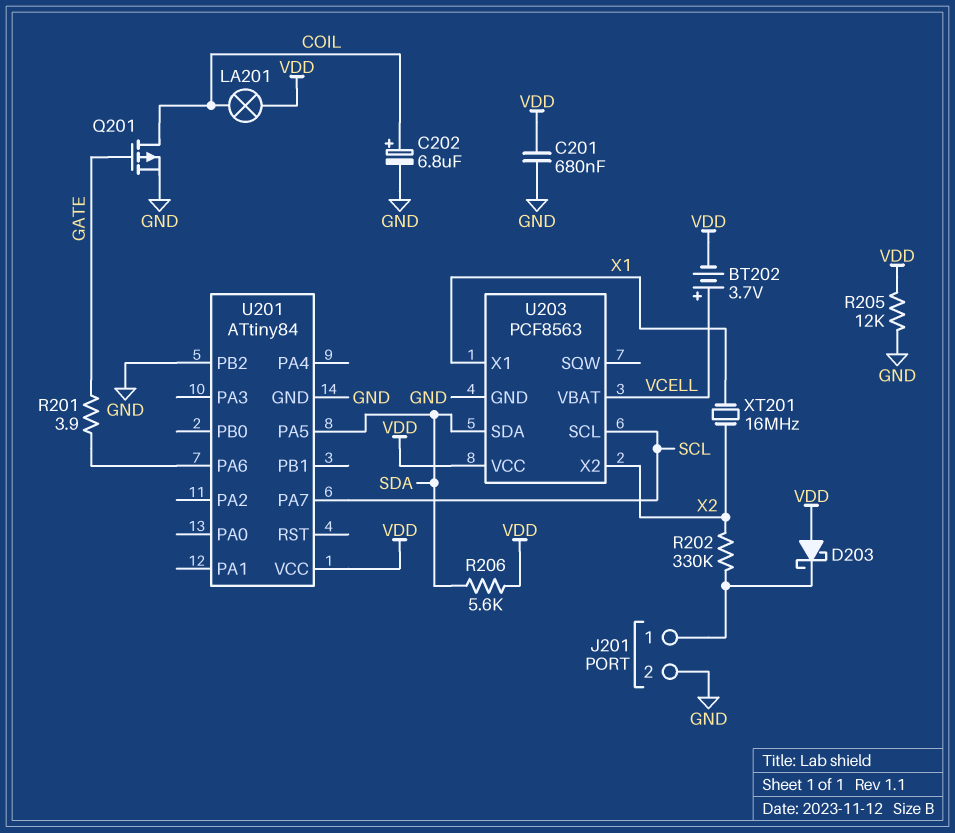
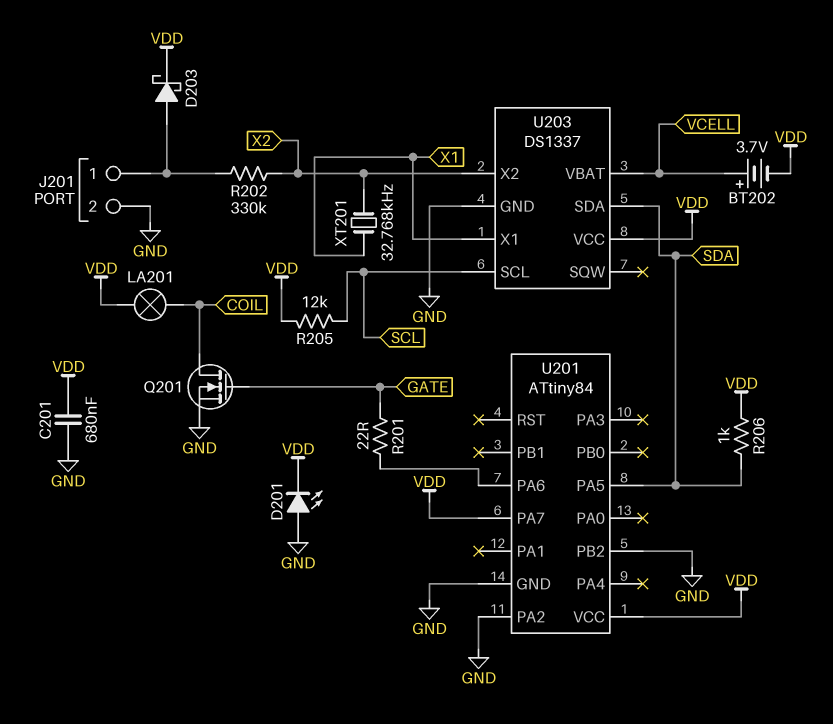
C202: 6.8uF (plus COIL, minus GND) -> none
D201: none -> LED (A GND, K VDD)
D203: schottky (A VDD, K J201/1) -> schottky (A J201/1, K VDD)
Q201: PMOS (G GATE, D COIL, S GND) -> NMOS (G GATE, D COIL, S GND)
R201: 3.9 (GATE, U201/PA6) -> 22 (GATE, U201/PA6)
R205: 12k (GND, VDD) -> 12k (SCL, VDD)
R206: 5.6k (SDA, VDD) -> 1k (SDA, VDD)
U201 pin PA2: none -> GND
U201 pin PA7: SCL -> VDD
U203: PCF8563 -> DS1337
XT201: 16MHz (X1, X2) -> 32.768kHz (X1, X2)

